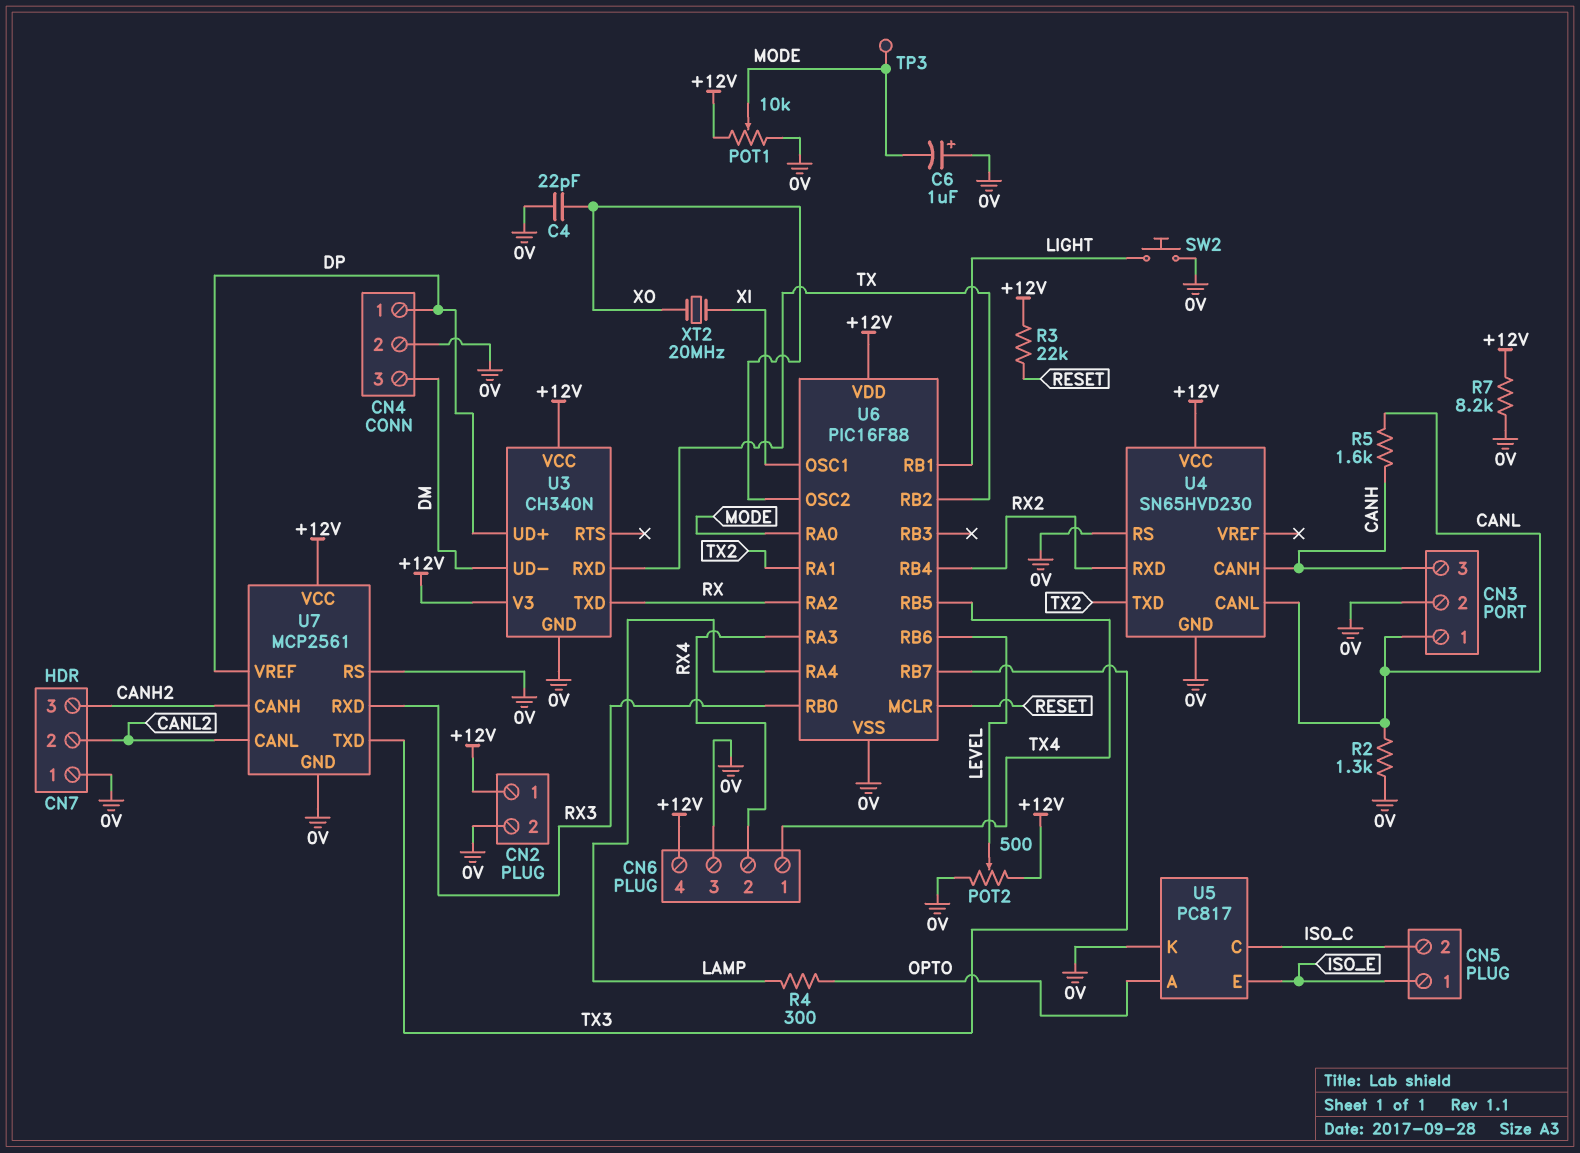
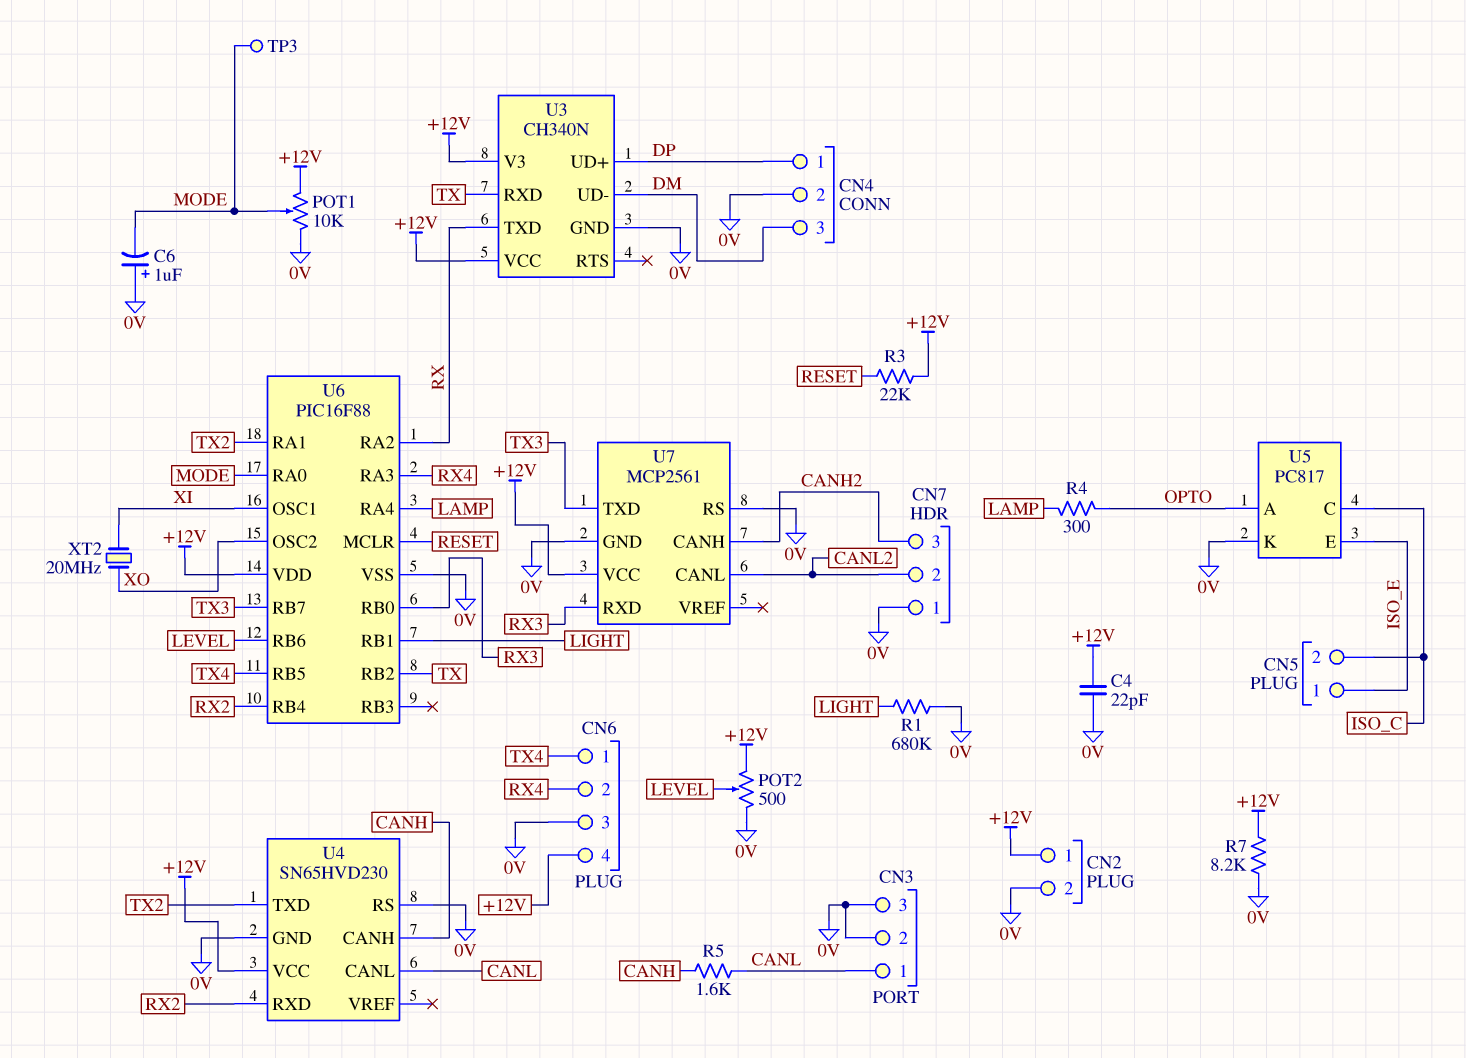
C4: 22pF (0V, XO) -> 22pF (+12V, 0V)
CN3 pin 3: CANH -> 0V
R1: none -> 680k (0V, LIGHT)
R2: 1.3k (0V, CANL) -> none
SW2: button (0V, LIGHT) -> none
U7 pin VREF: DP -> none

